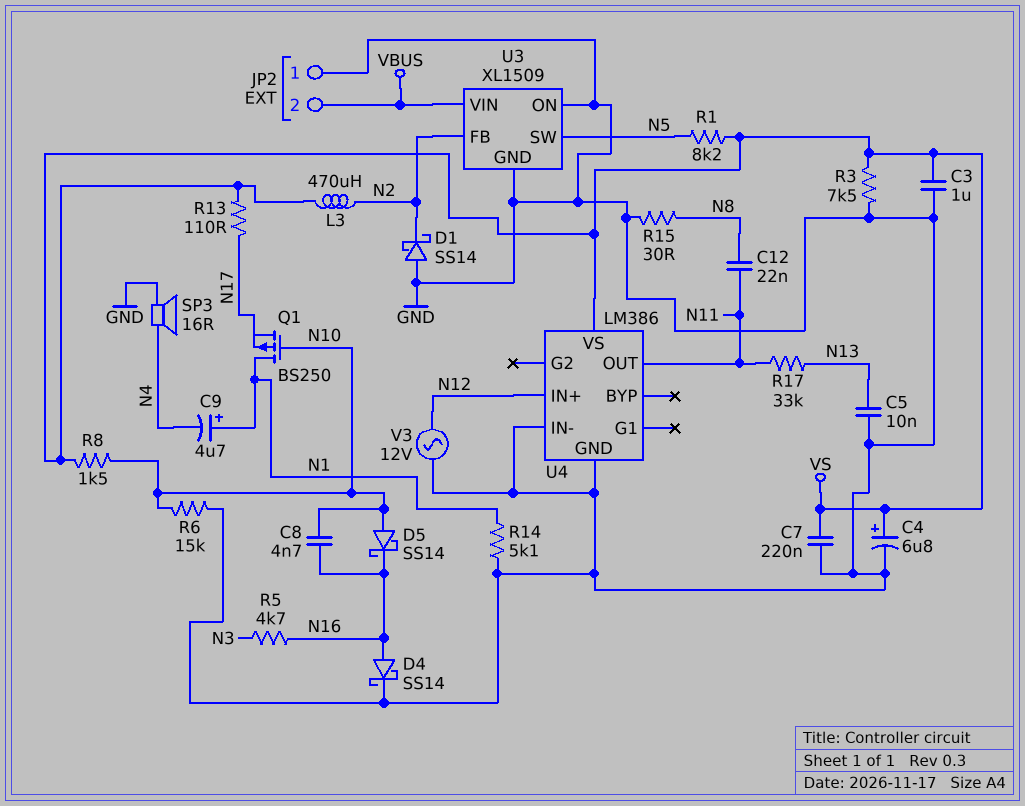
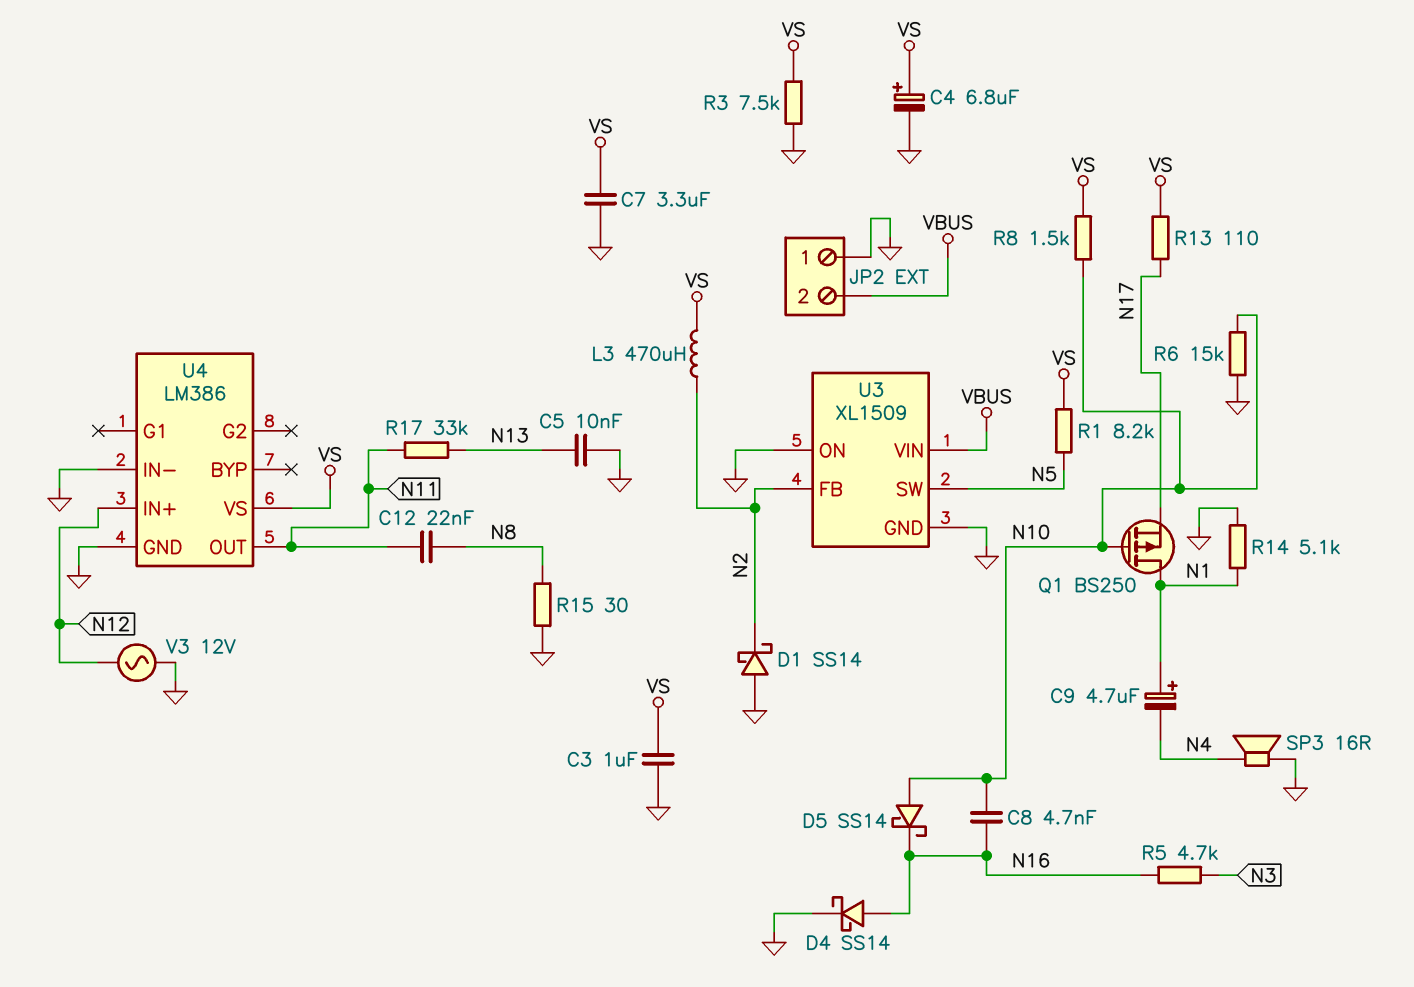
C7: 220nF (GND, VS) -> 3.3uF (GND, VS)

